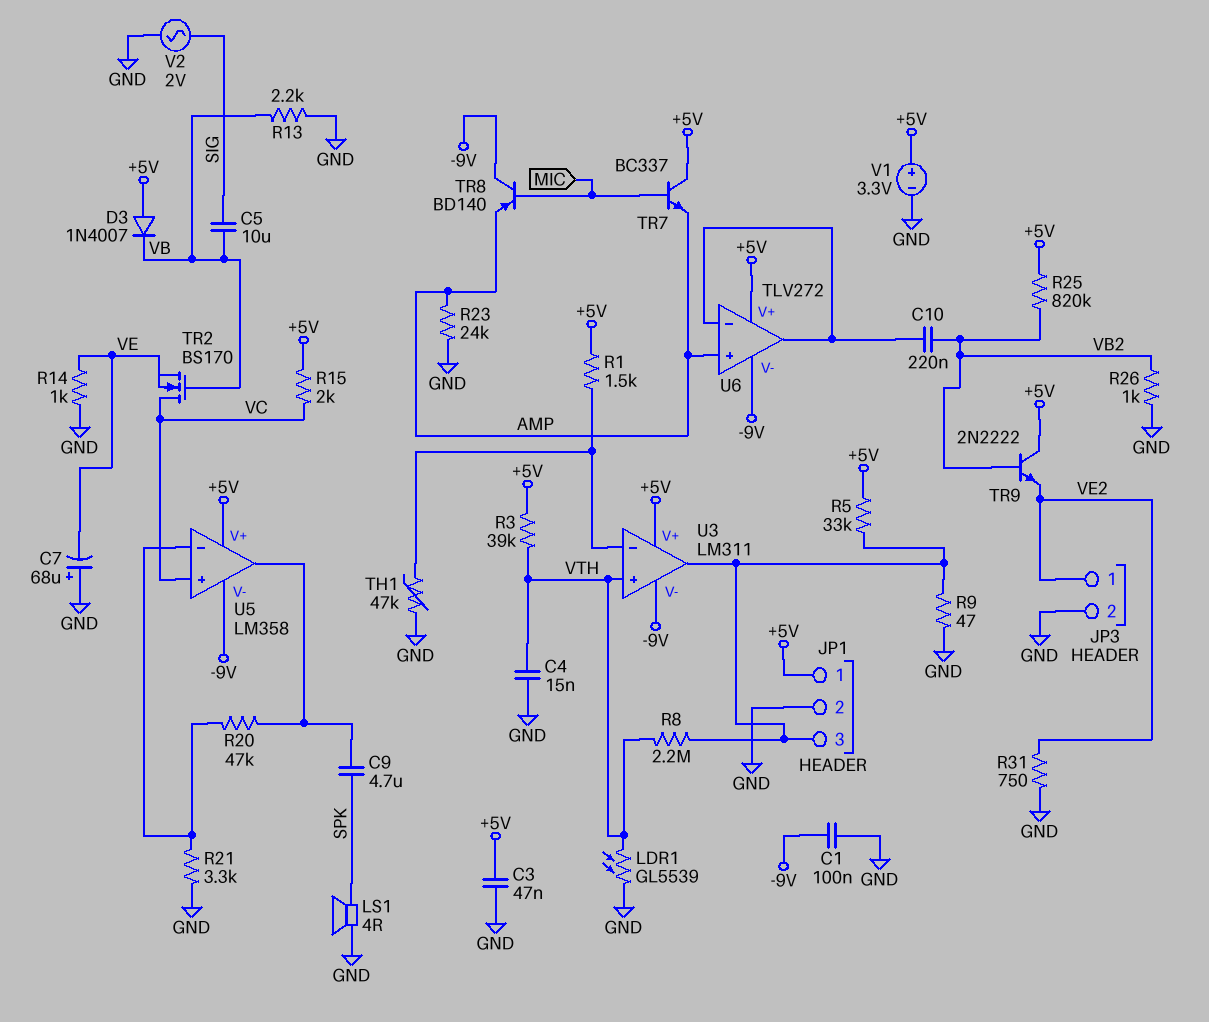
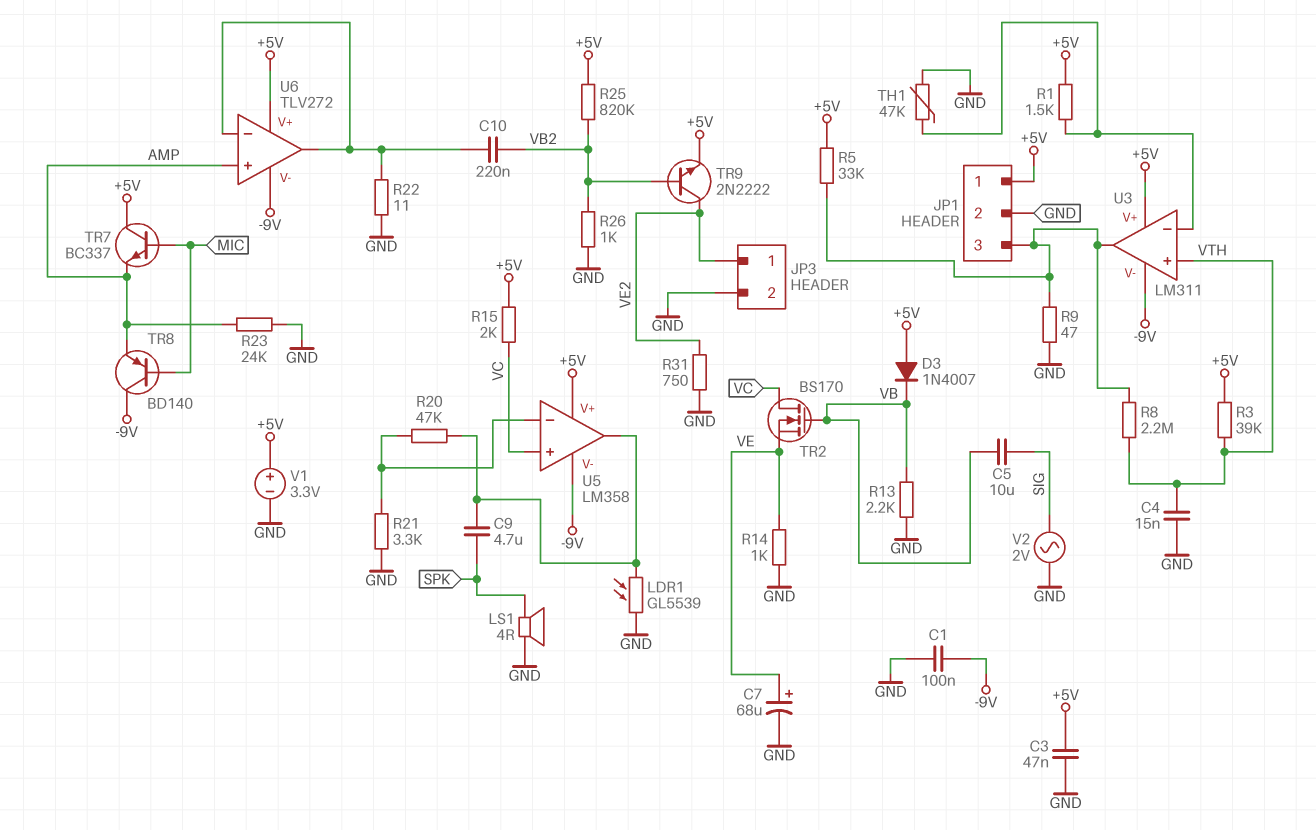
C7: 68uF (plus GND, minus VE) -> 68uF (plus VE, minus GND)
LDR1: GL5539 (GND, VTH) -> GL5539 (GND, U5/out)
R22: none -> 11 (GND, U6/in-)
TR9: NPN 2N2222 (B VB2, C +5V, E VE2) -> NPN 2N2222 (B VB2, C VE2, E +5V)

